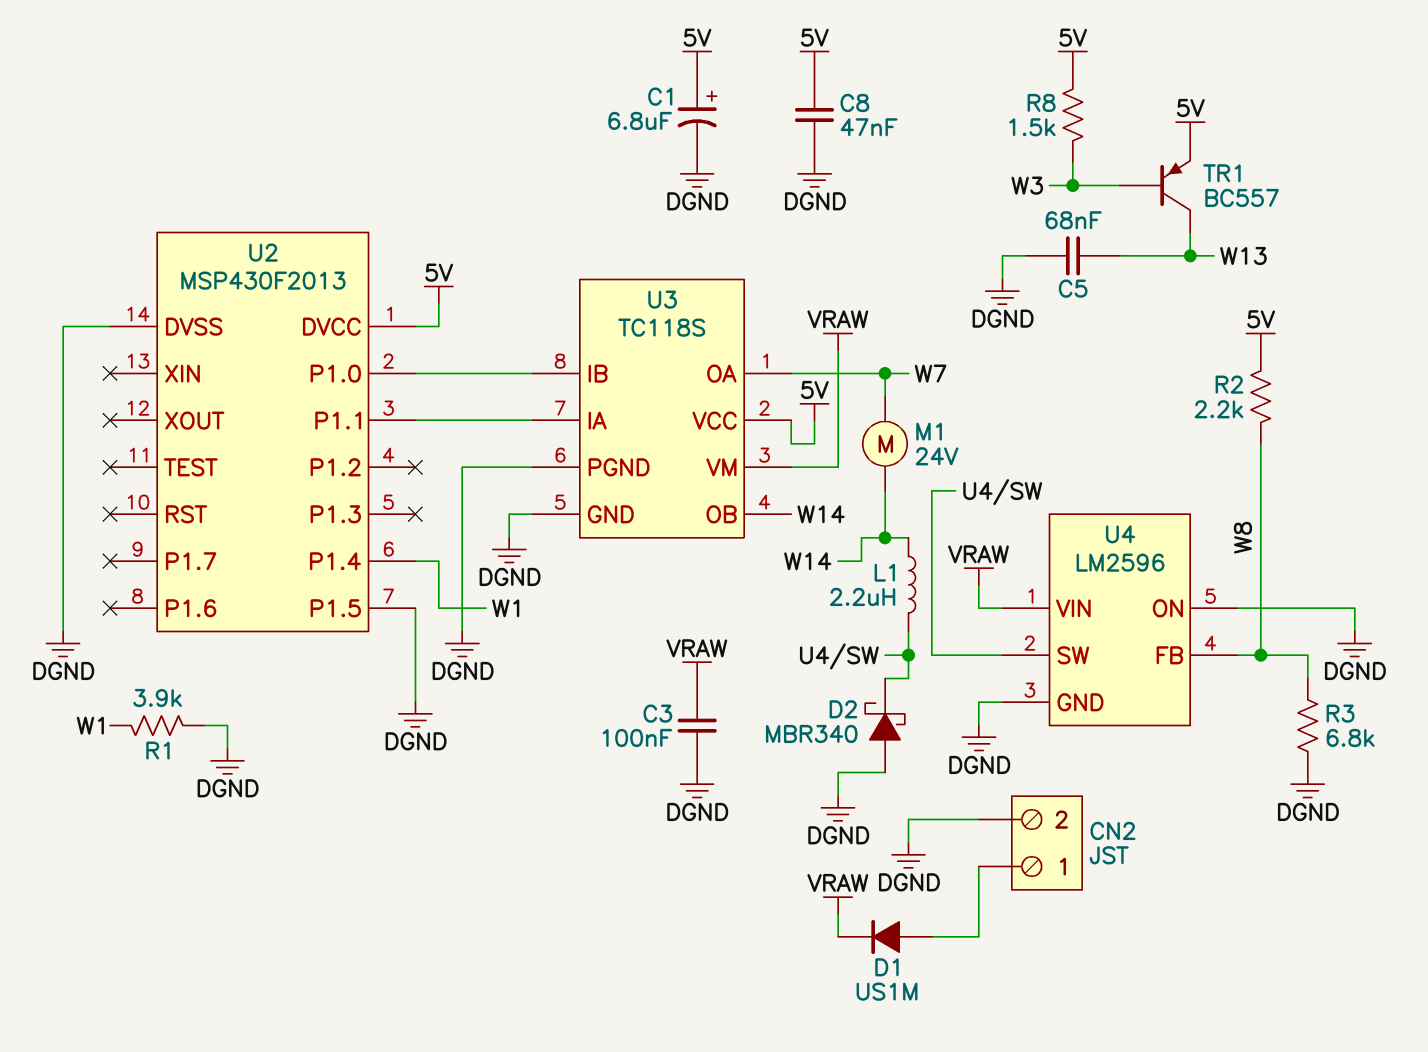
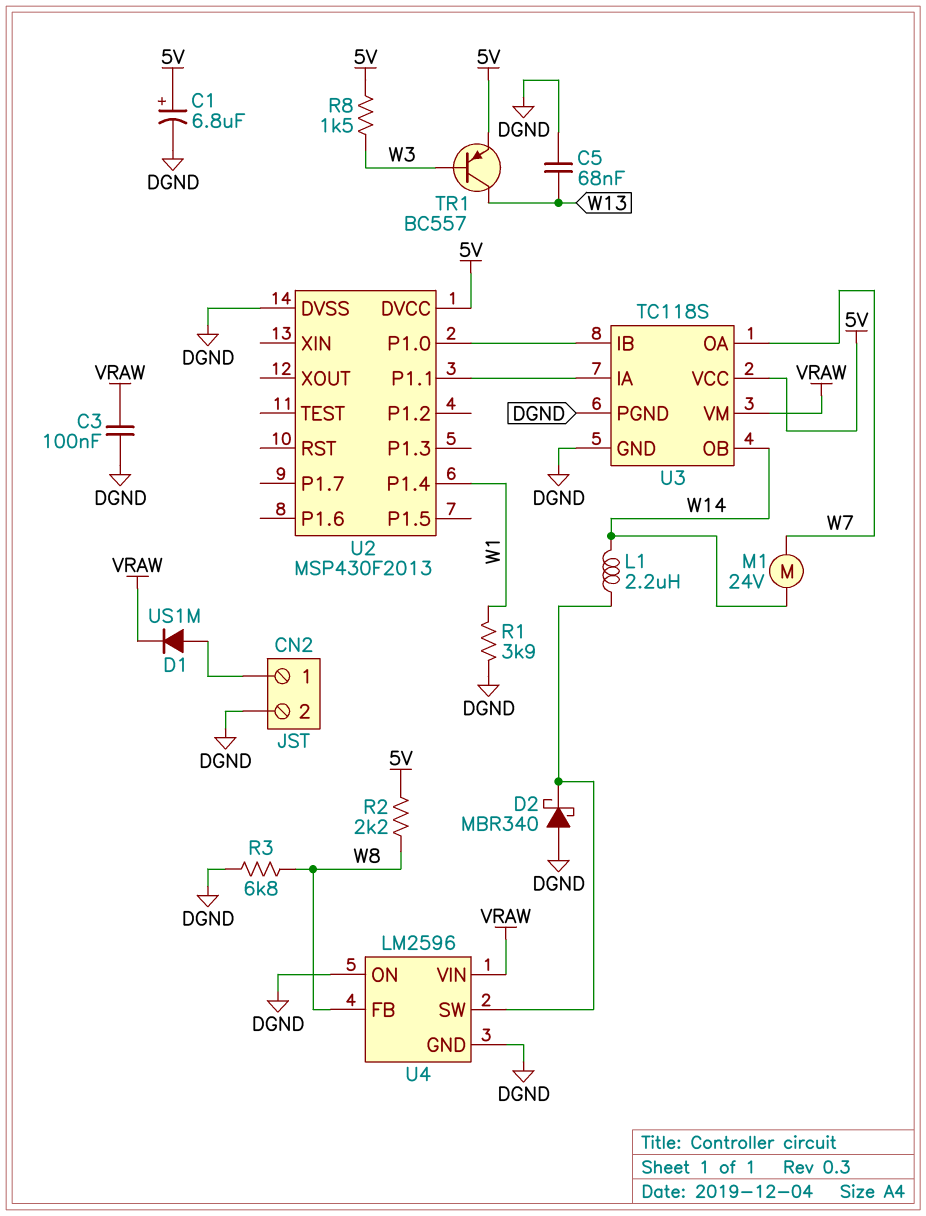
C8: 47nF (5V, DGND) -> none
U2 pin P1.5: DGND -> none

